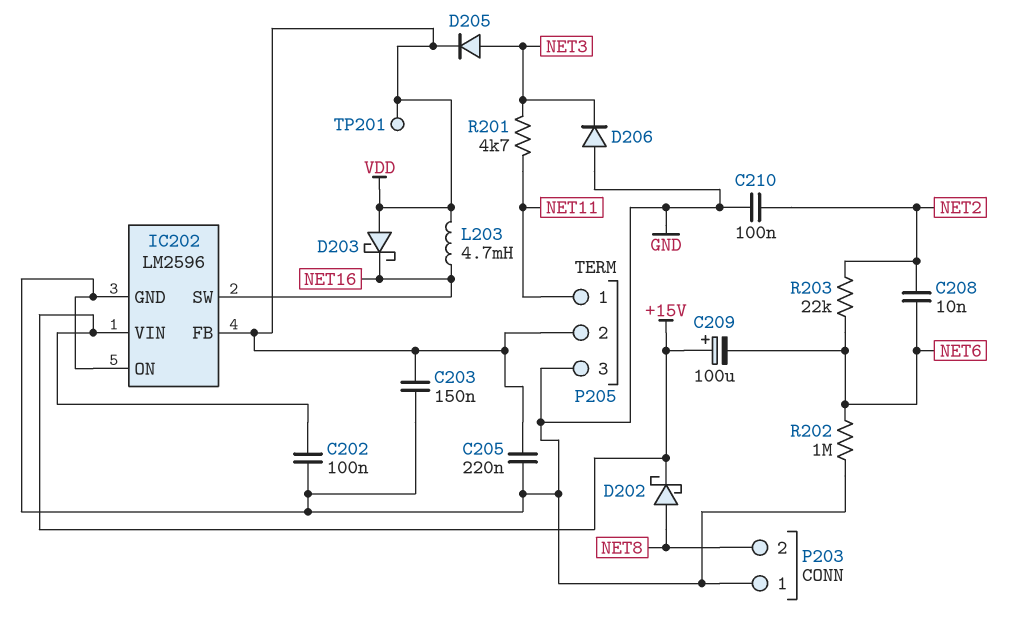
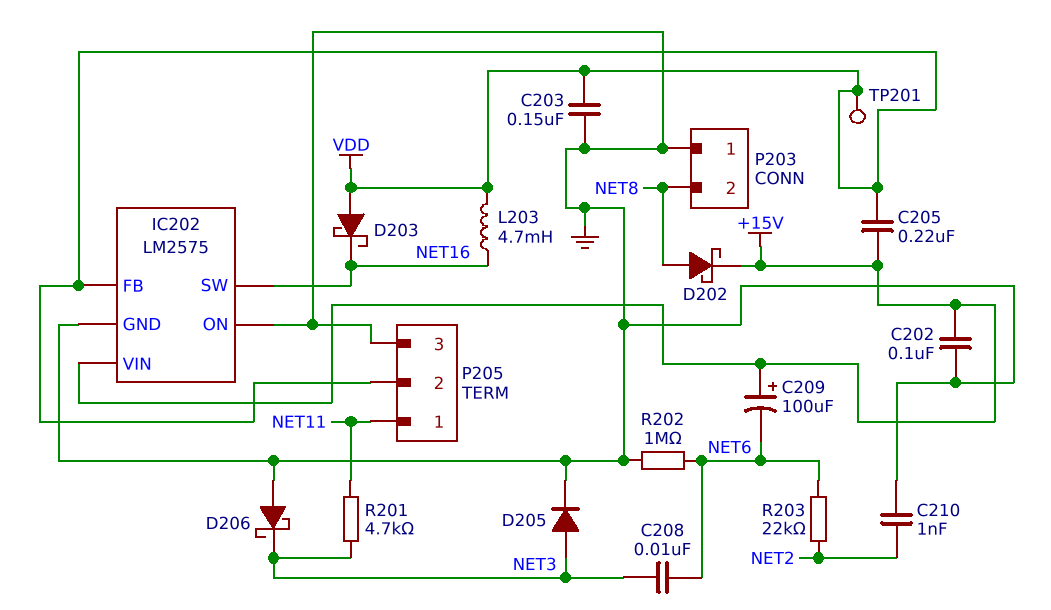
C205: 220nF (GND, VDD) -> 220nF (+15V, VDD)
C208: 10nF (NET2, NET6) -> 10nF (NET3, NET6)
C210: 100nF (GND, NET2) -> 1nF (GND, NET2)
D205: diode (A NET3, K VDD) -> diode (A NET3, K GND)
D206: diode (A GND, K NET3) -> schottky (A GND, K NET3)
IC202: LM2596 -> LM2575

